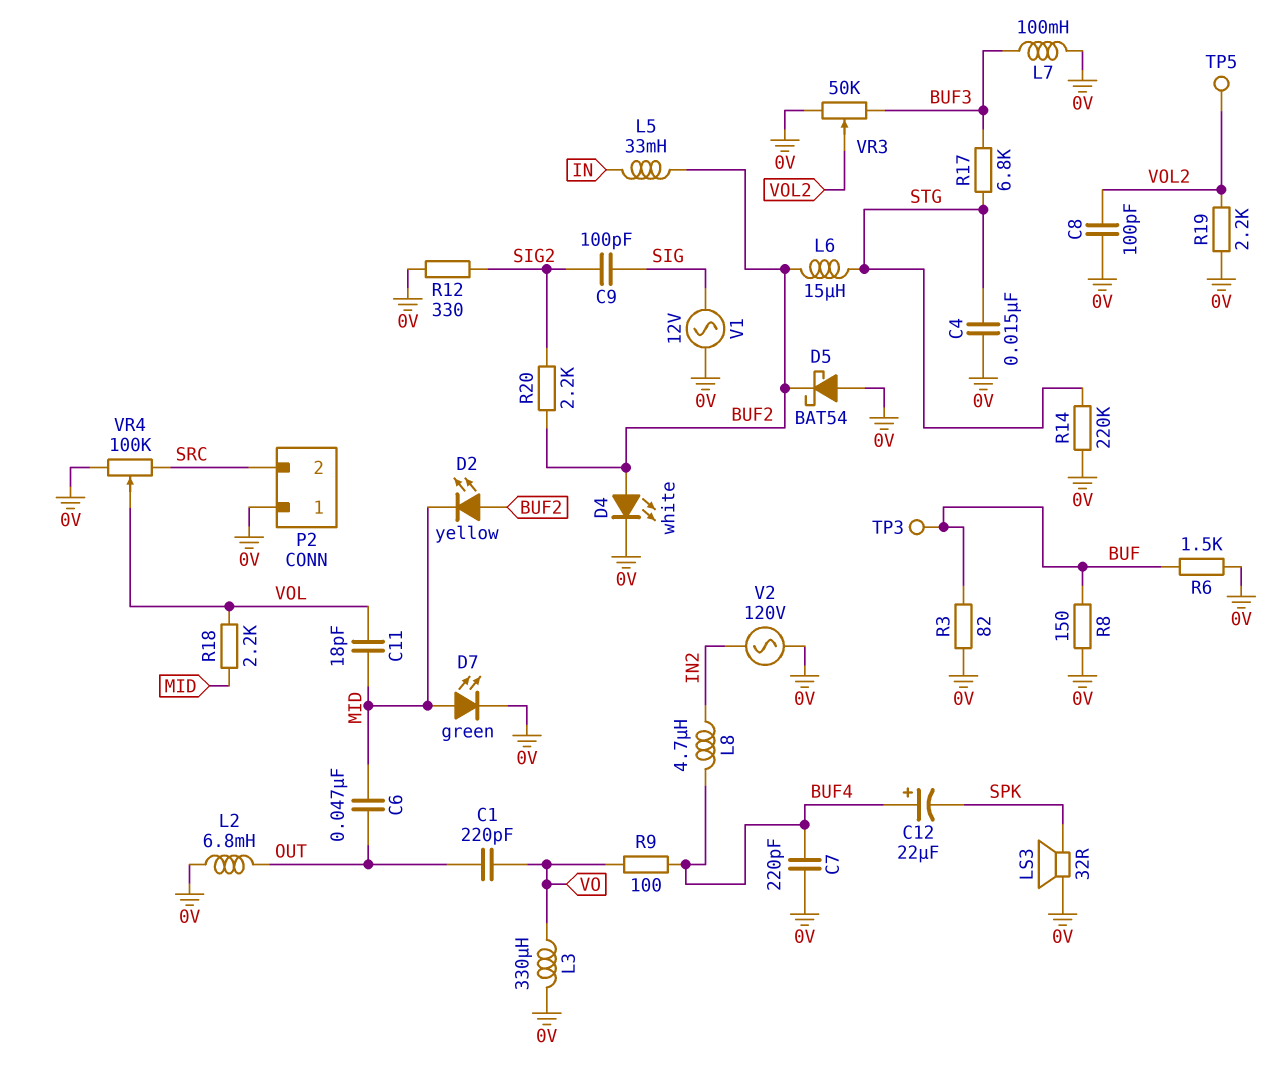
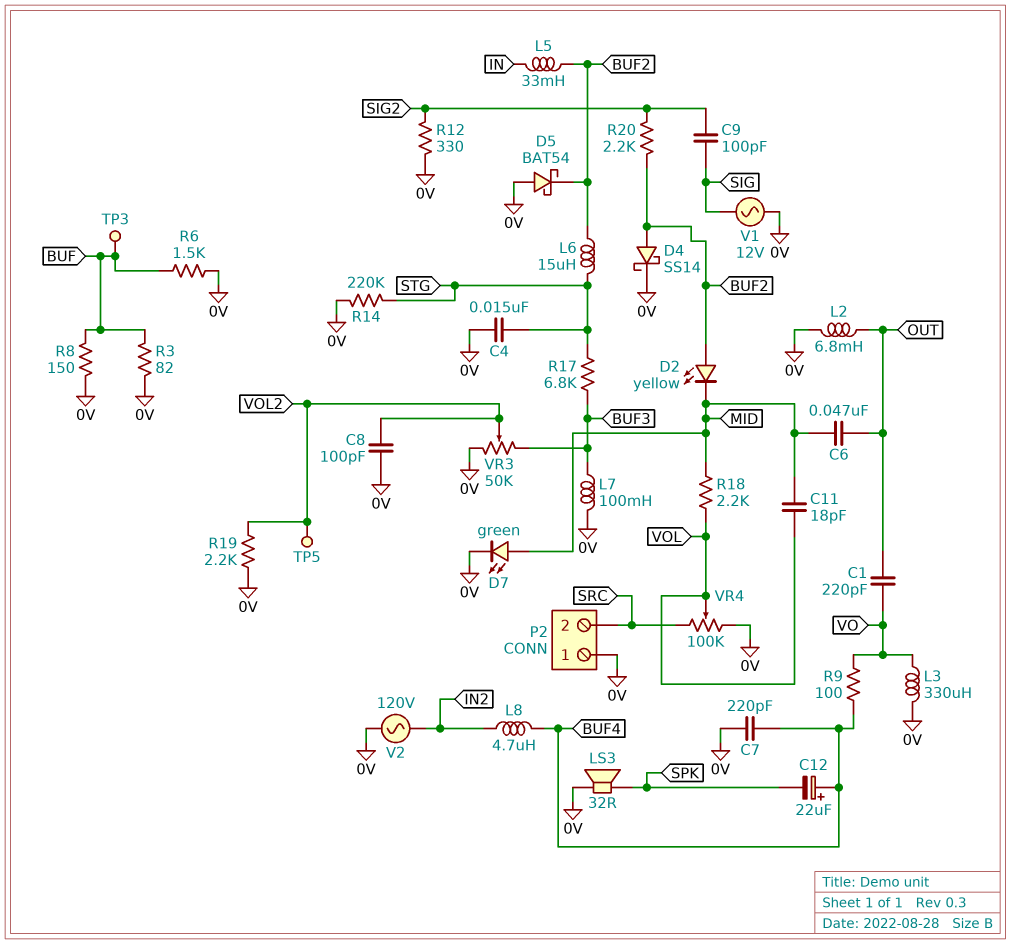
D4: LED white (A BUF2, K 0V) -> schottky SS14 (A BUF2, K 0V)

